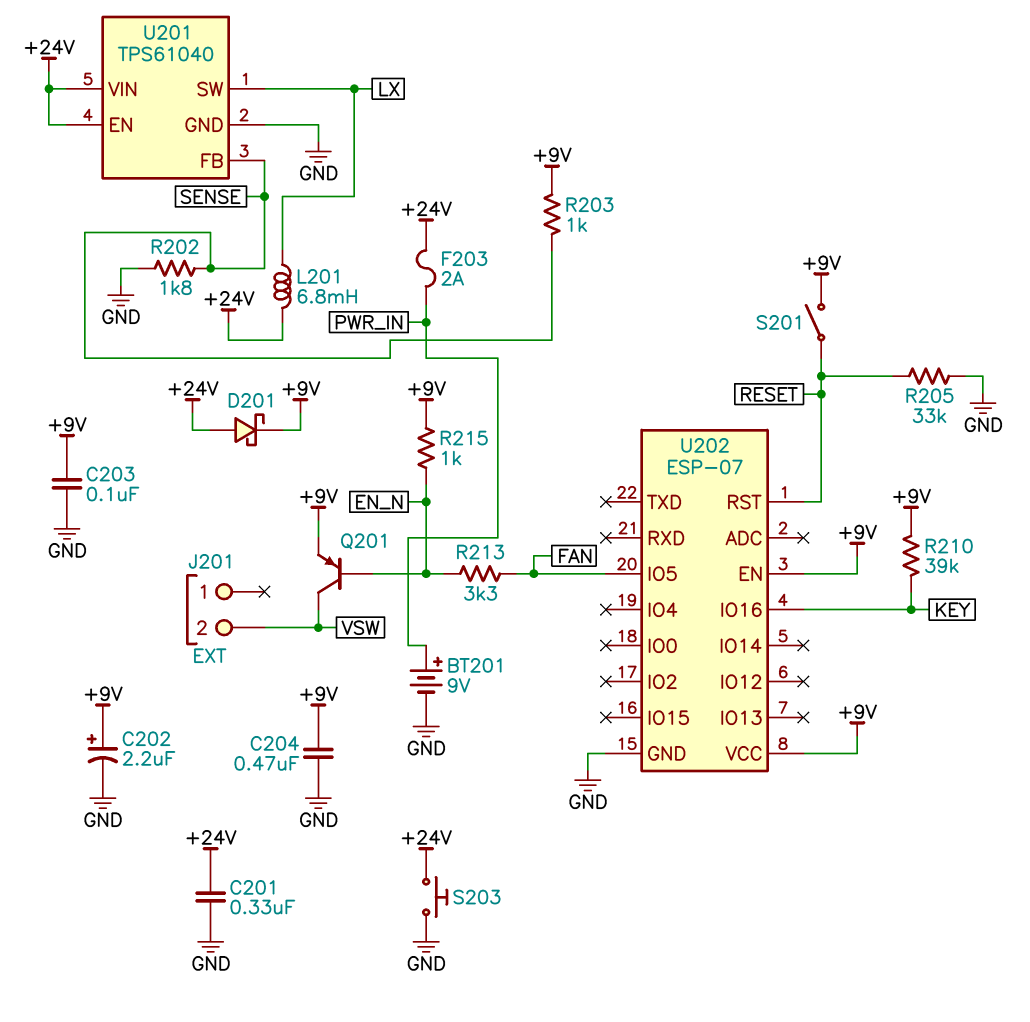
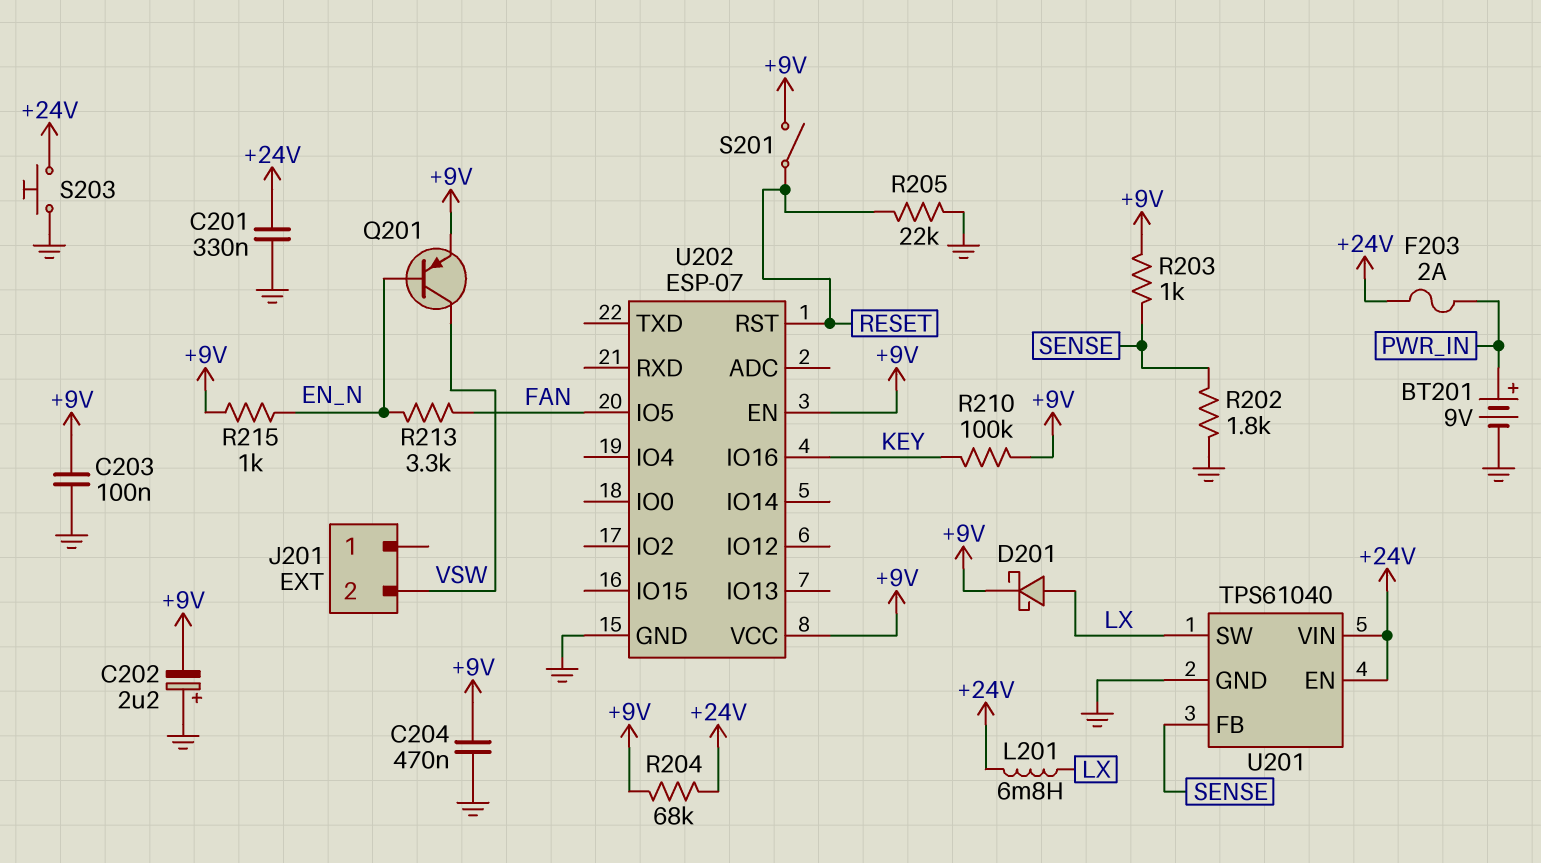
C202: 2.2uF (plus +9V, minus GND) -> 2.2uF (plus GND, minus +9V)
D201: schottky (A +24V, K +9V) -> schottky (A LX, K +9V)
R204: none -> 68k (+9V, +24V)
R205: 33k (GND, RESET) -> 22k (GND, RESET)
R210: 39k (+9V, KEY) -> 100k (+9V, KEY)

